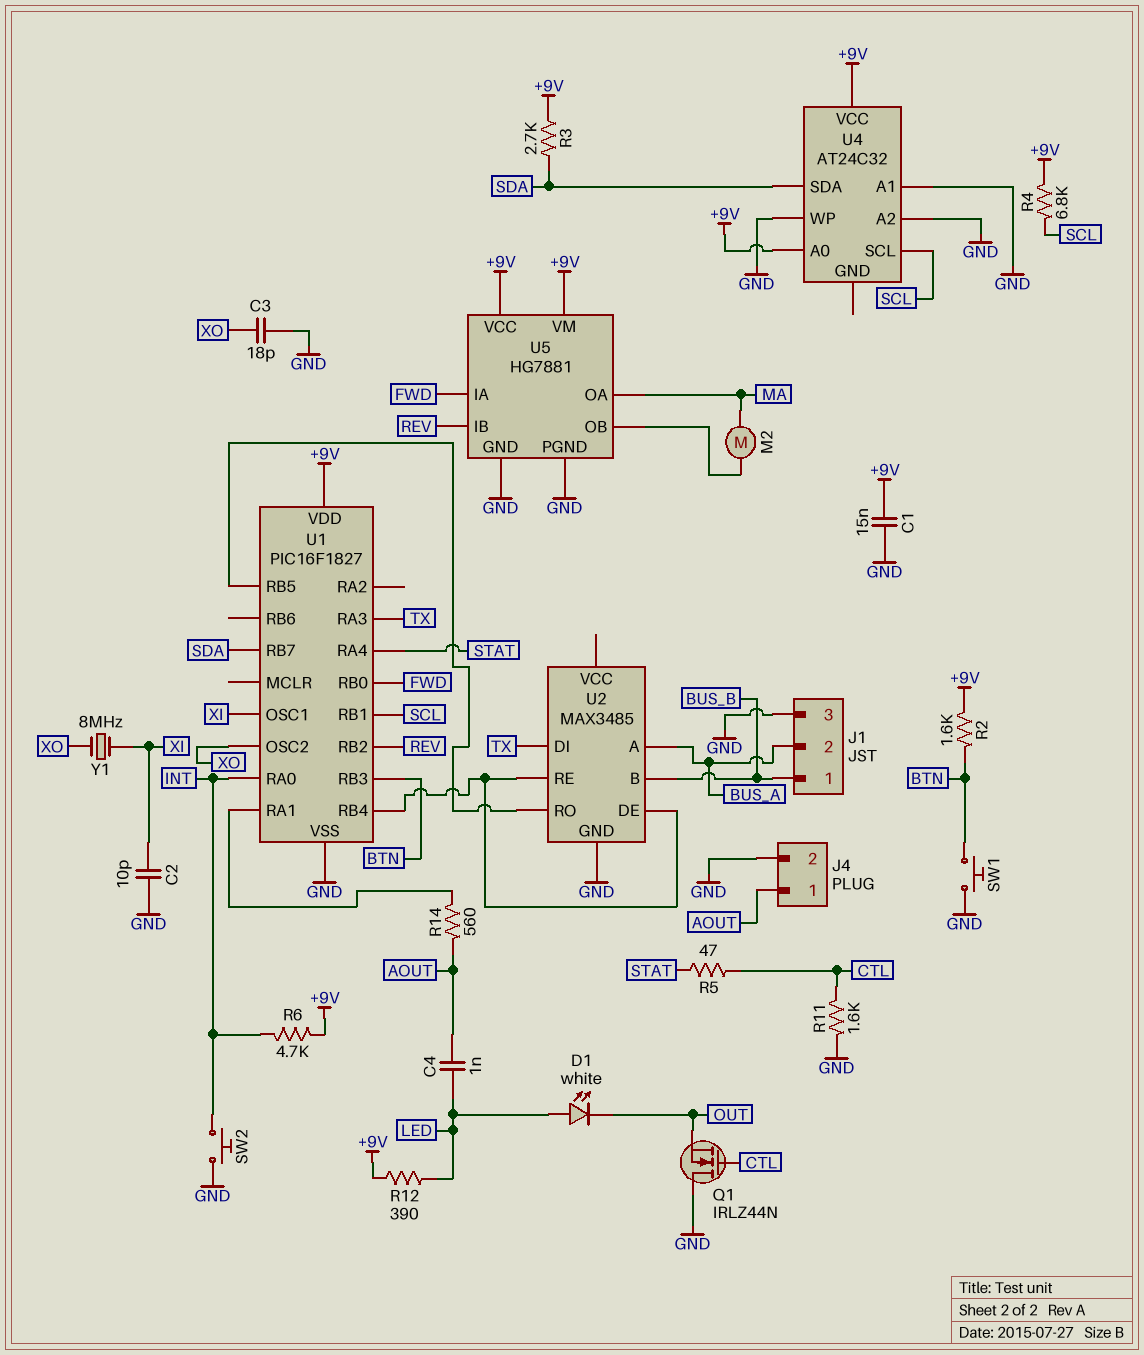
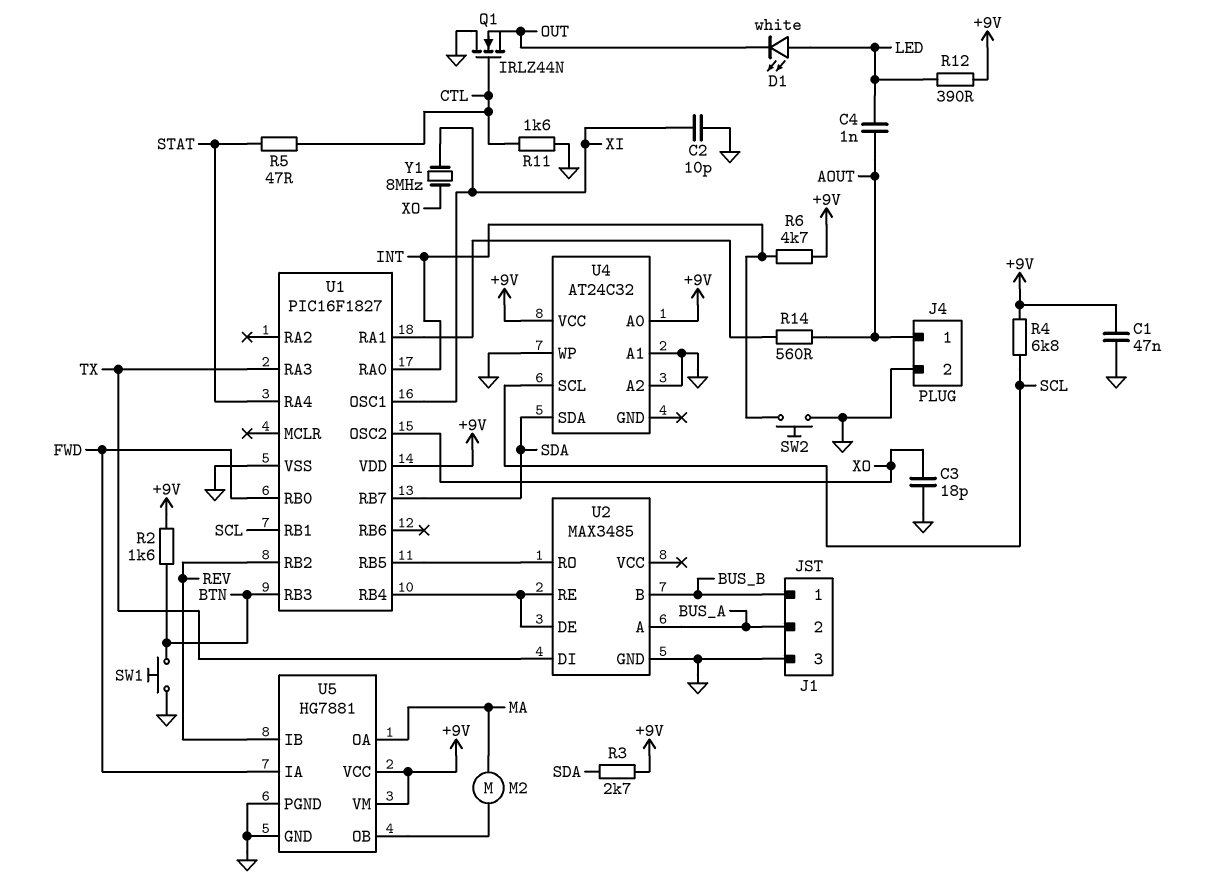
C1: 15nF (+9V, GND) -> 47nF (+9V, GND)

